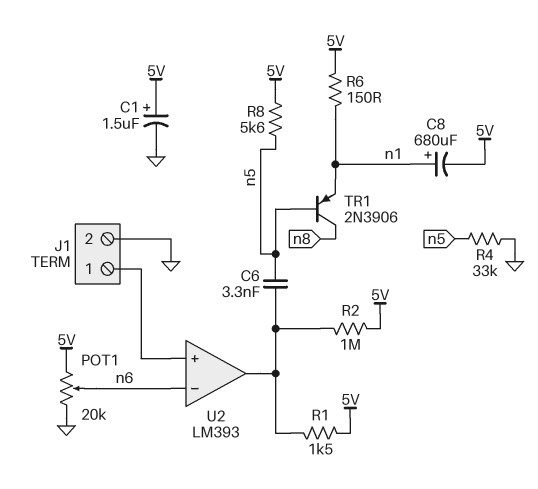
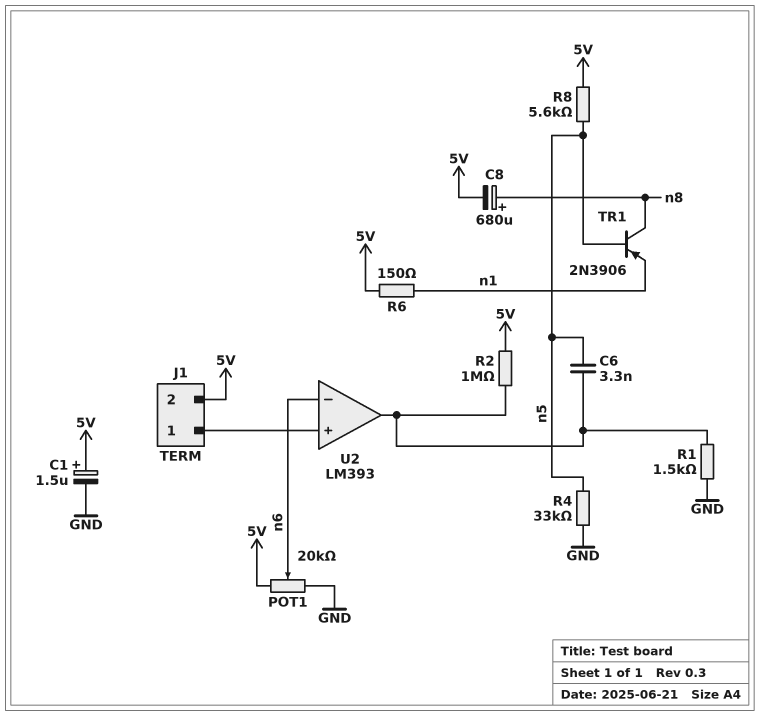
C8: 680uF (plus n1, minus 5V) -> 680uF (plus n8, minus 5V)
J1 pin 2: GND -> 5V
R1: 1.5k (5V, U2/out) -> 1.5k (GND, U2/out)

